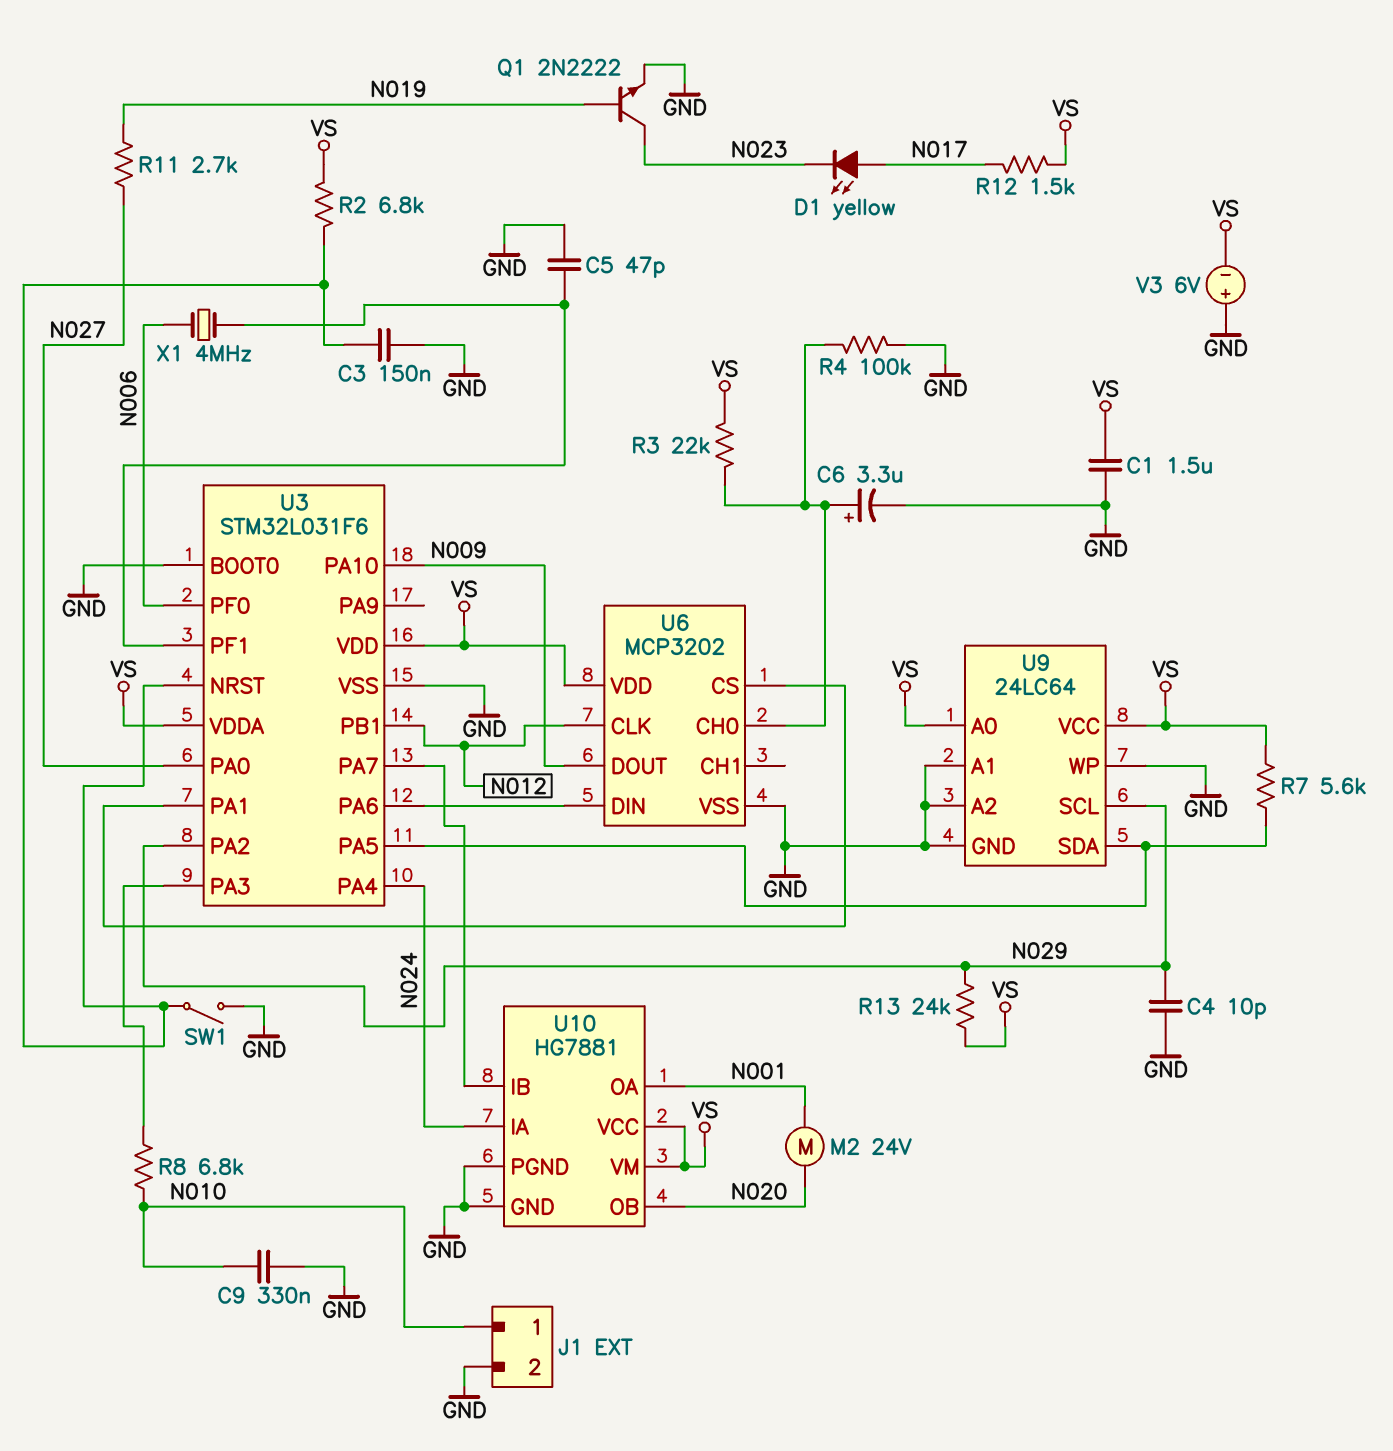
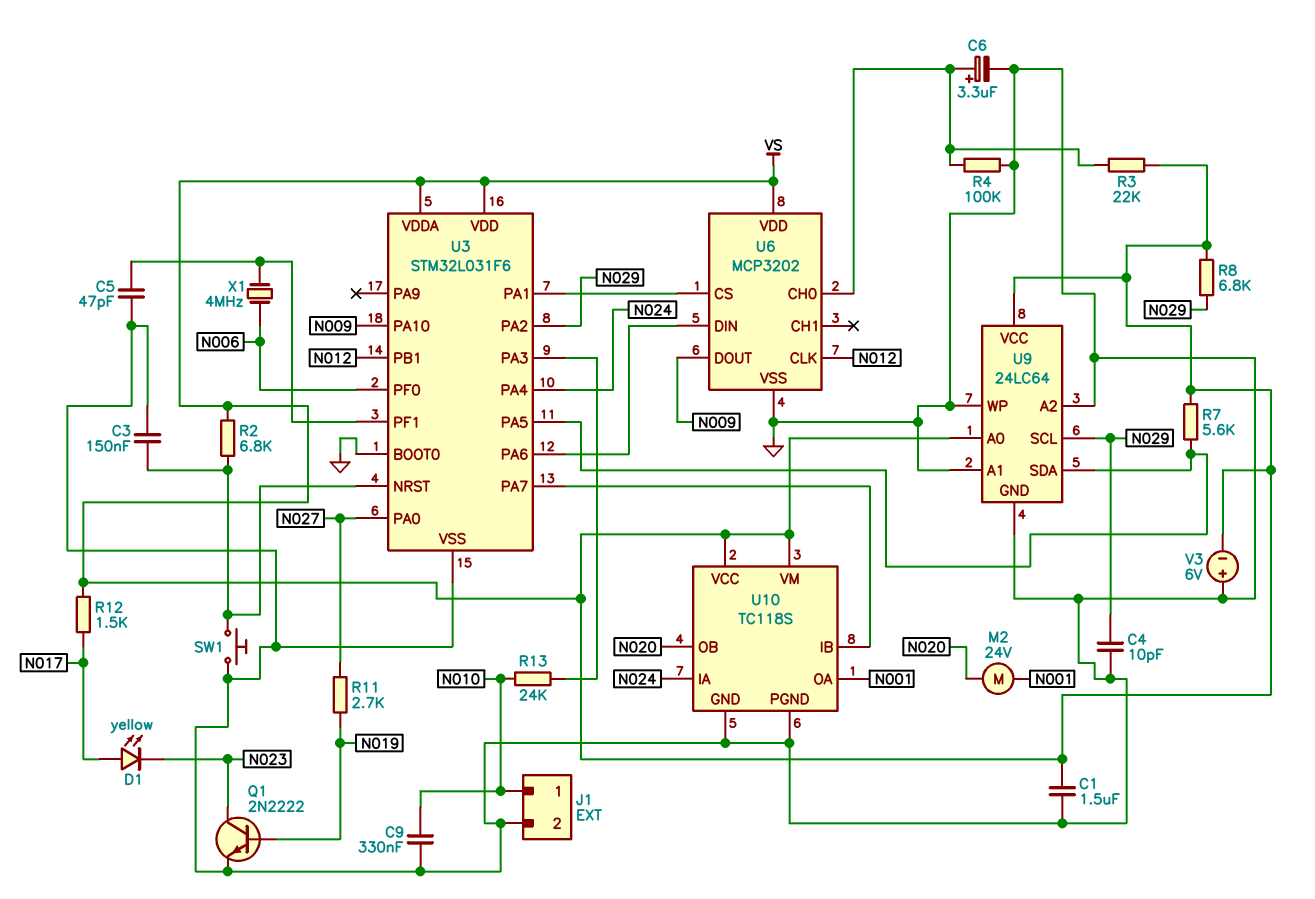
R8: 6.8k (N010, U3/PA3) -> 6.8k (N029, VS)
R13: 24k (N029, VS) -> 24k (N010, U3/PA3)
SW1: switch (GND, U3/NRST) -> button (GND, U3/NRST)
U10: HG7881 -> TC118S

